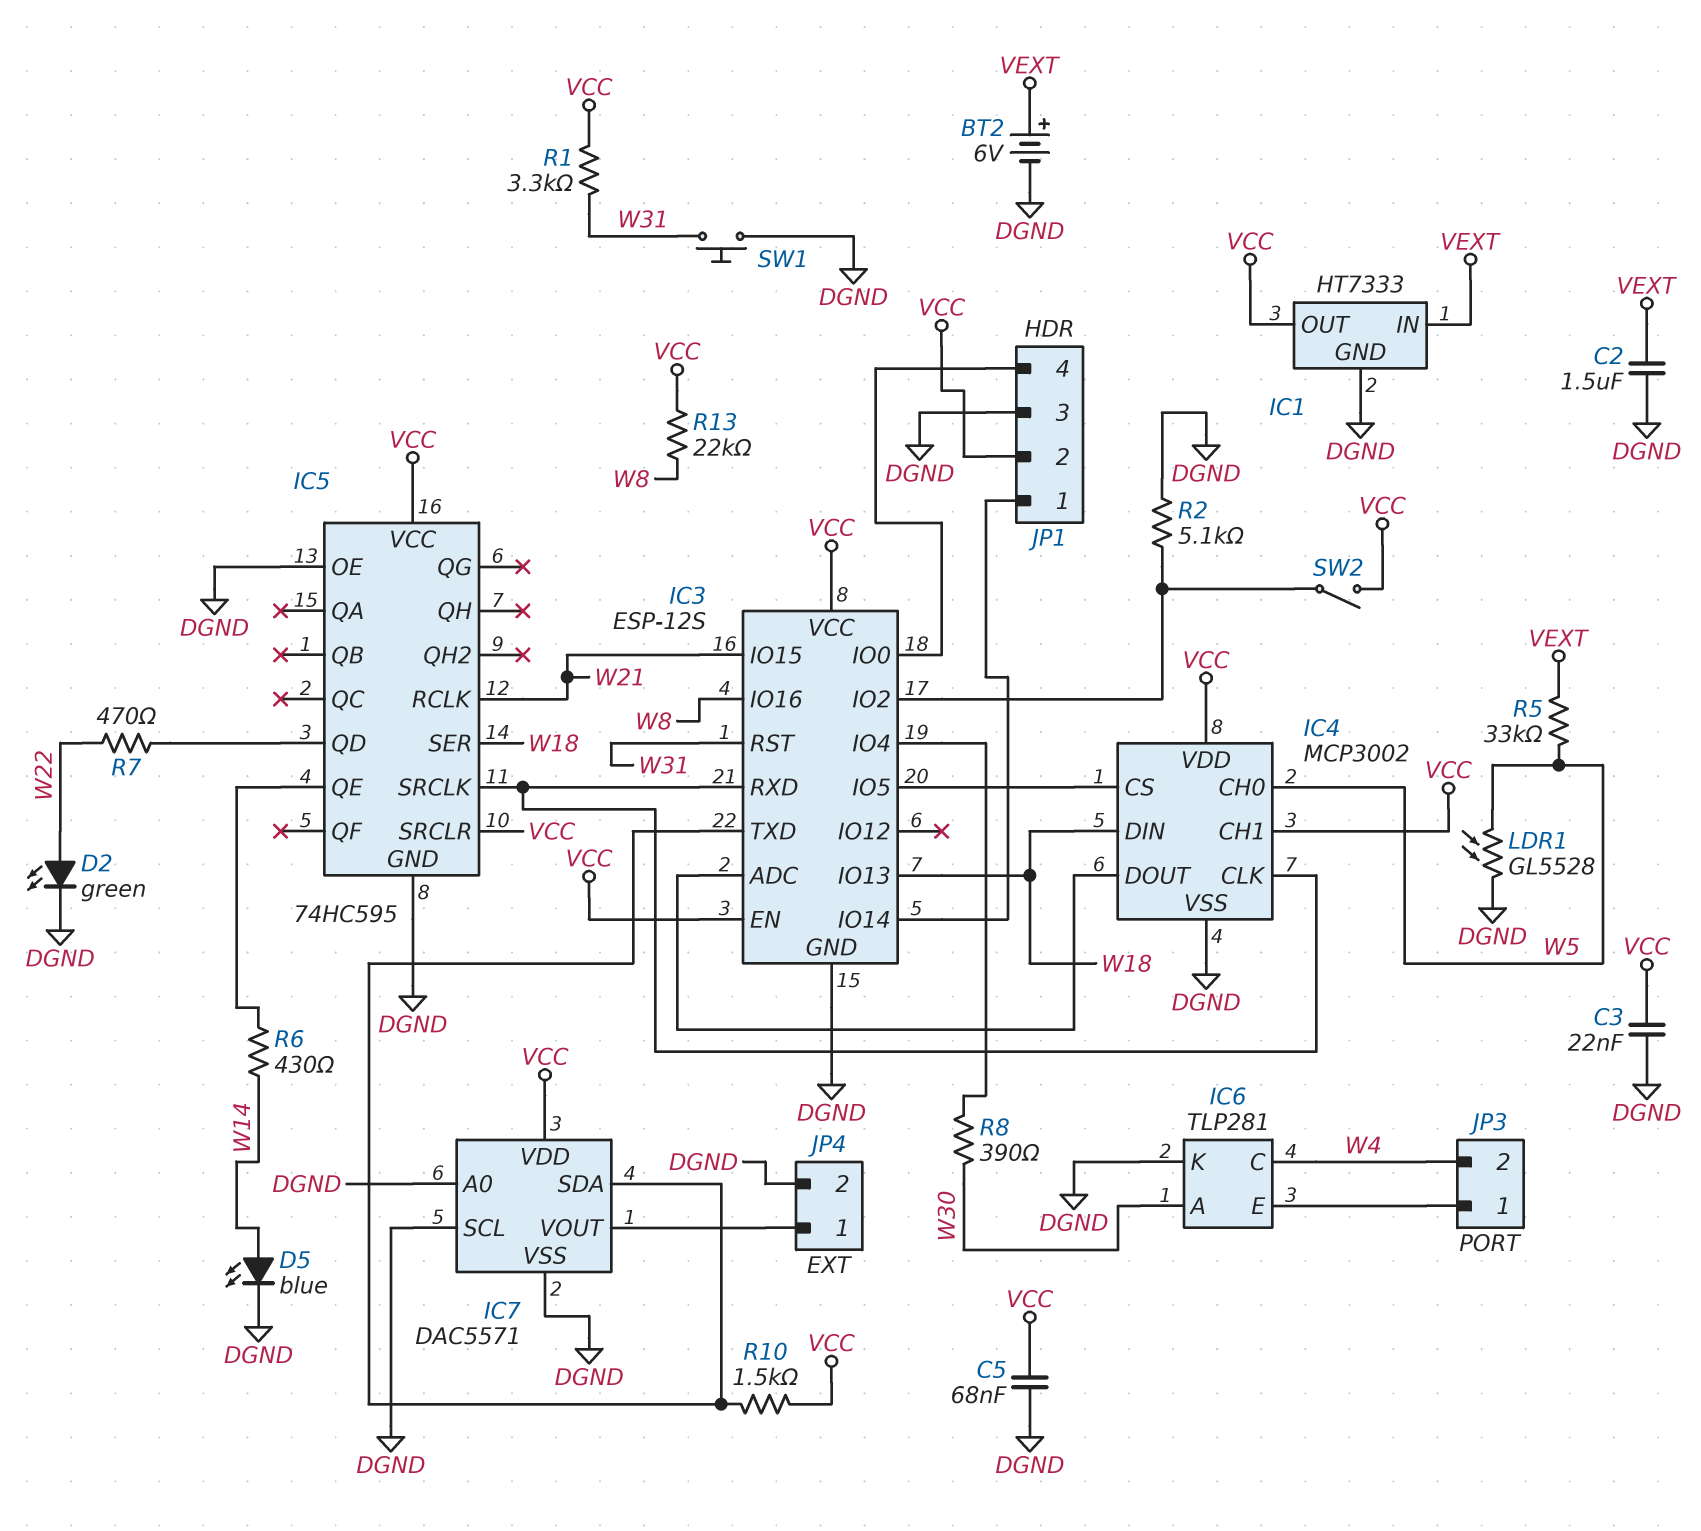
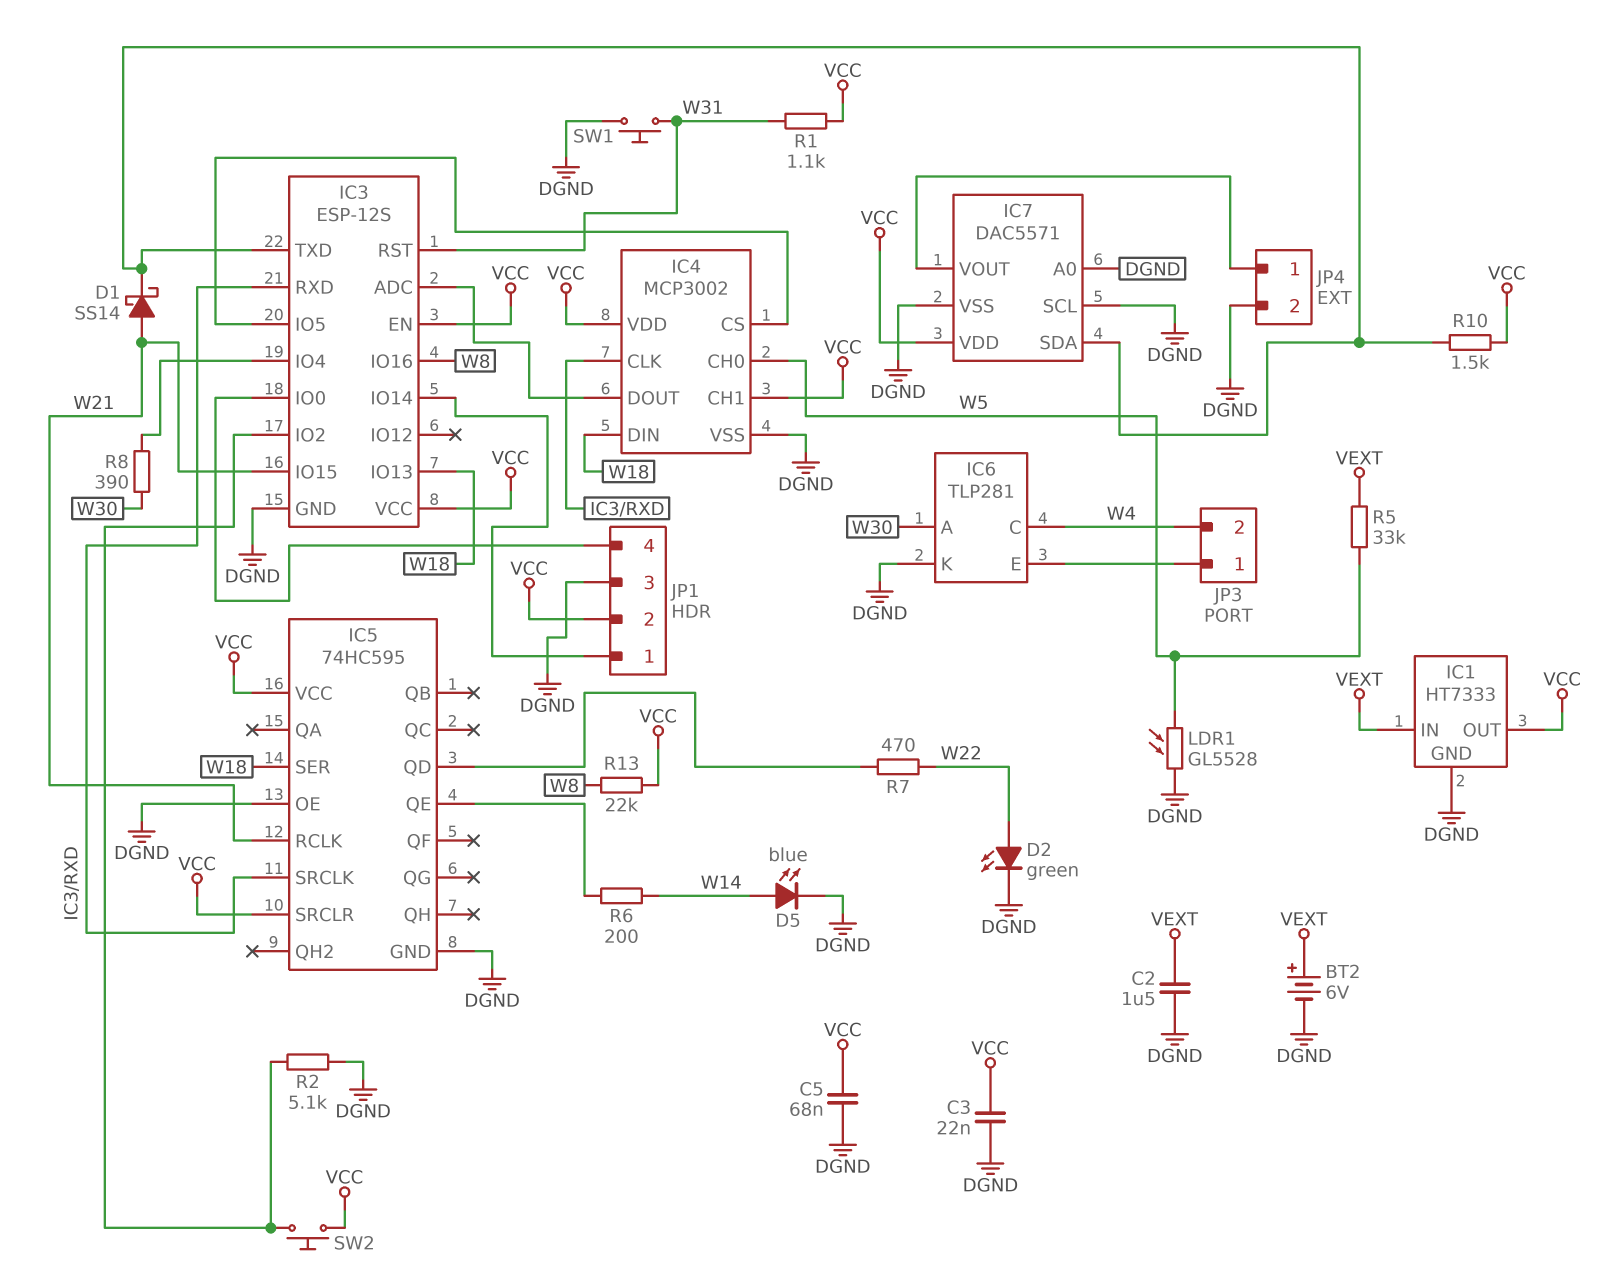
D1: none -> schottky SS14 (A W21, K IC3/TXD)
R1: 3.3k (VCC, W31) -> 1.1k (VCC, W31)
R6: 430 (IC5/QE, W14) -> 200 (IC5/QE, W14)
SW2: switch (IC3/IO2, VCC) -> button (IC3/IO2, VCC)

